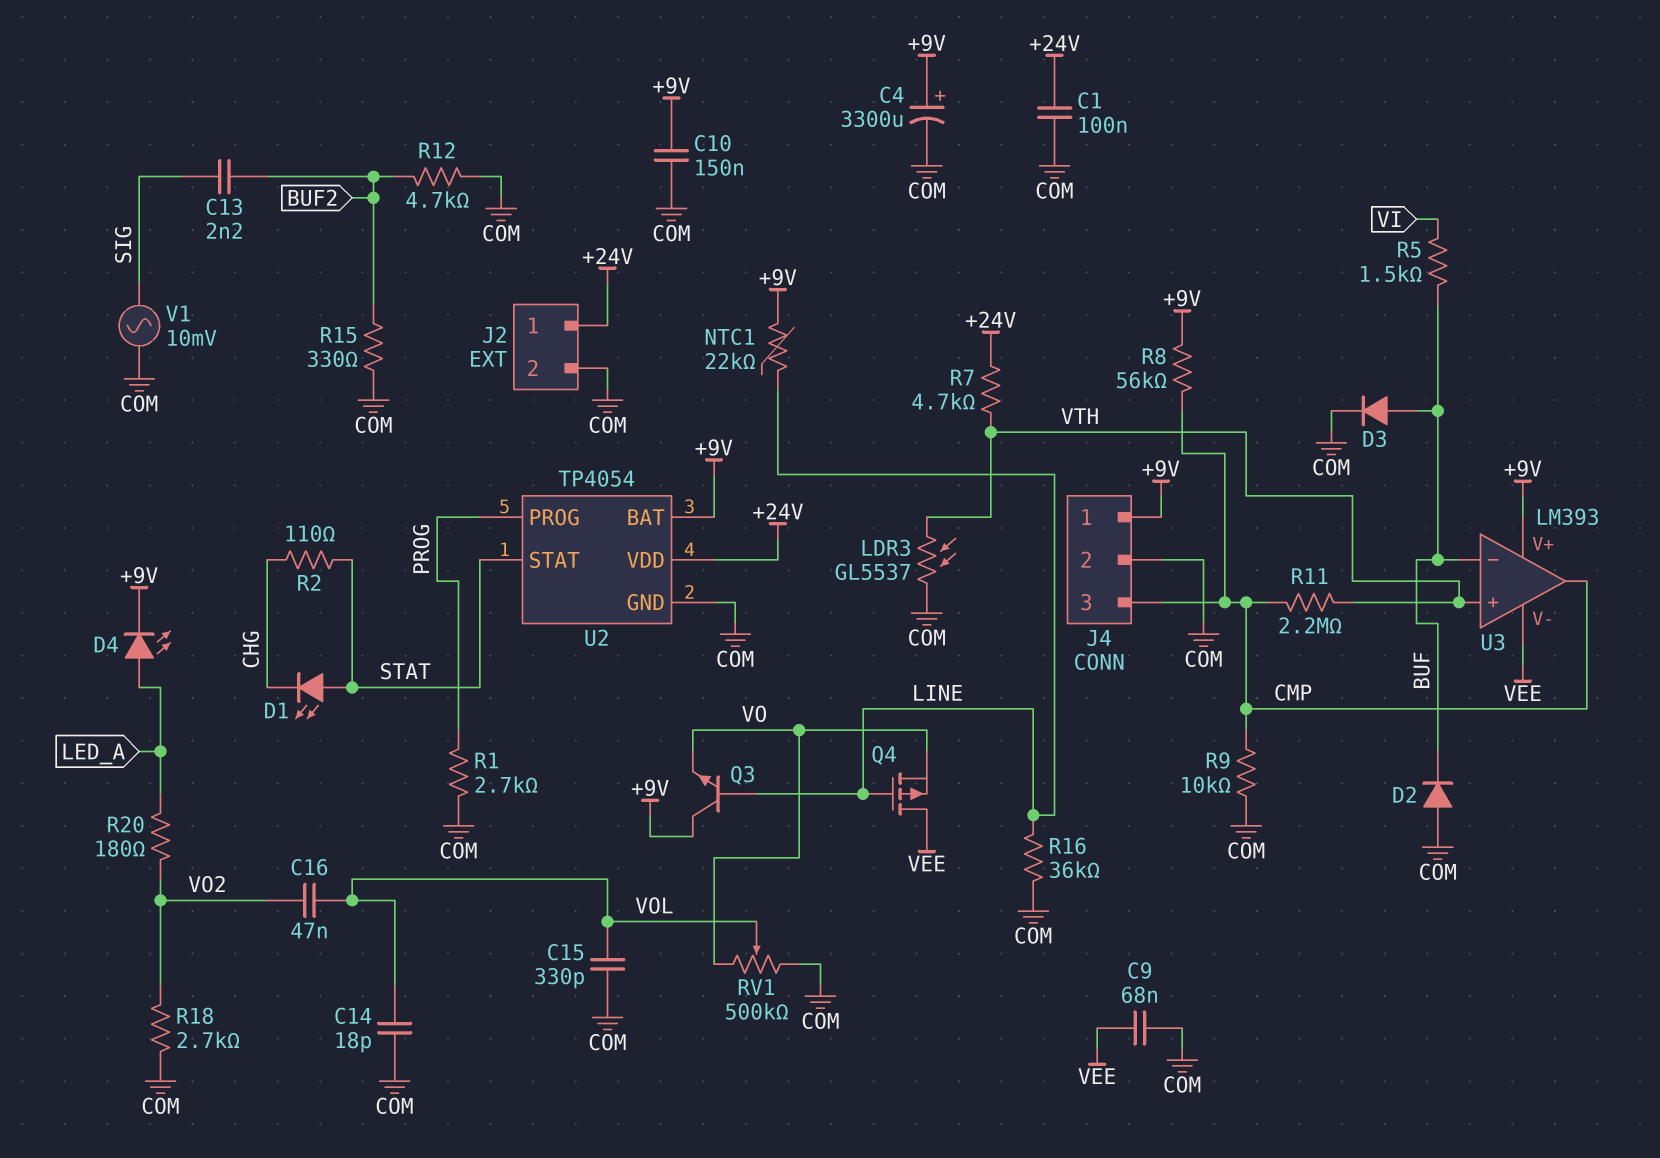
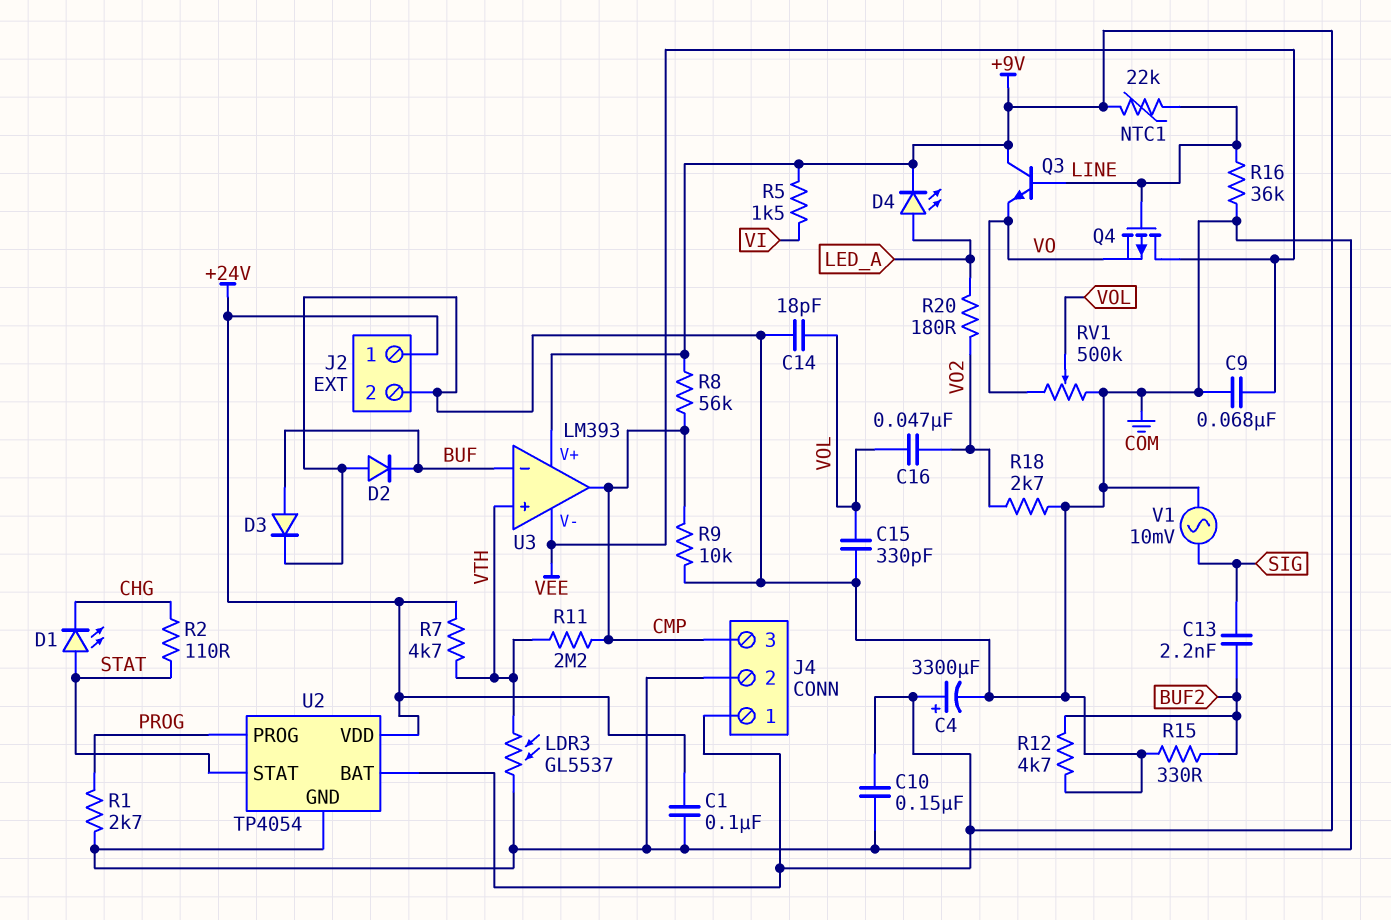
R5: 1.5k (BUF, VI) -> 1.5k (+9V, VI)

